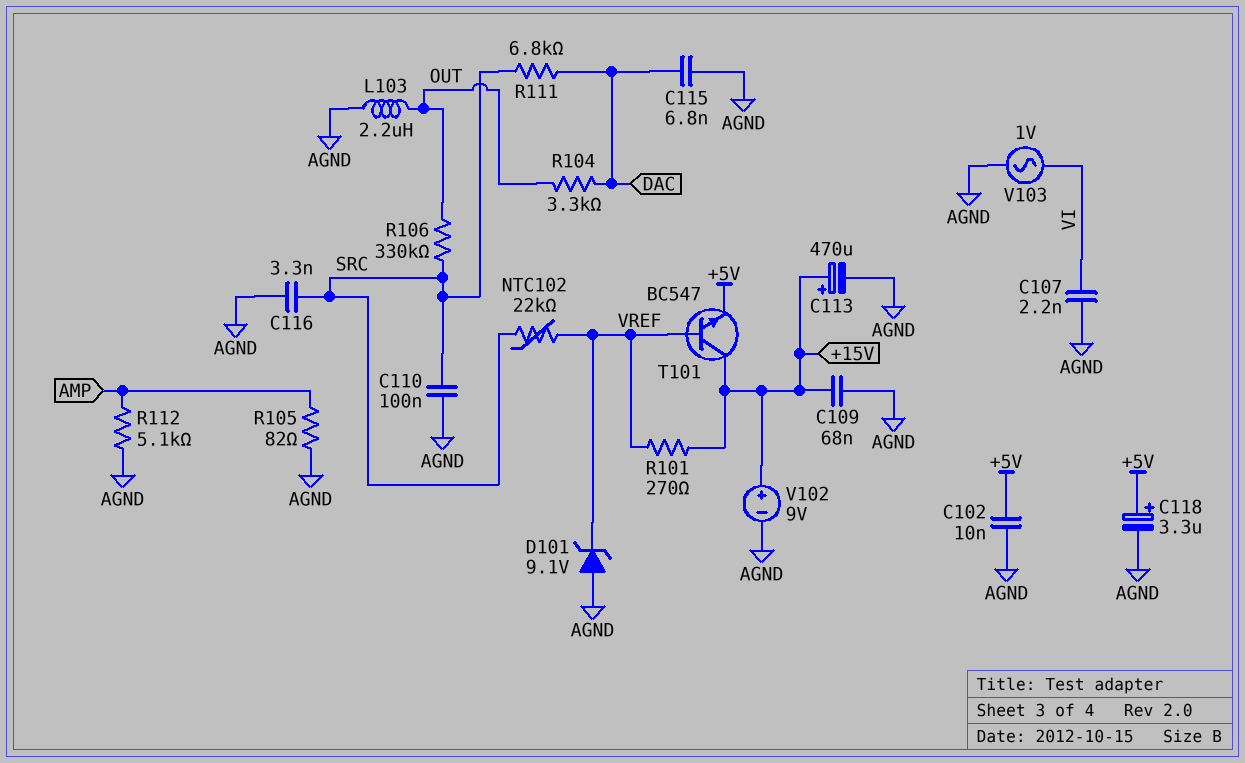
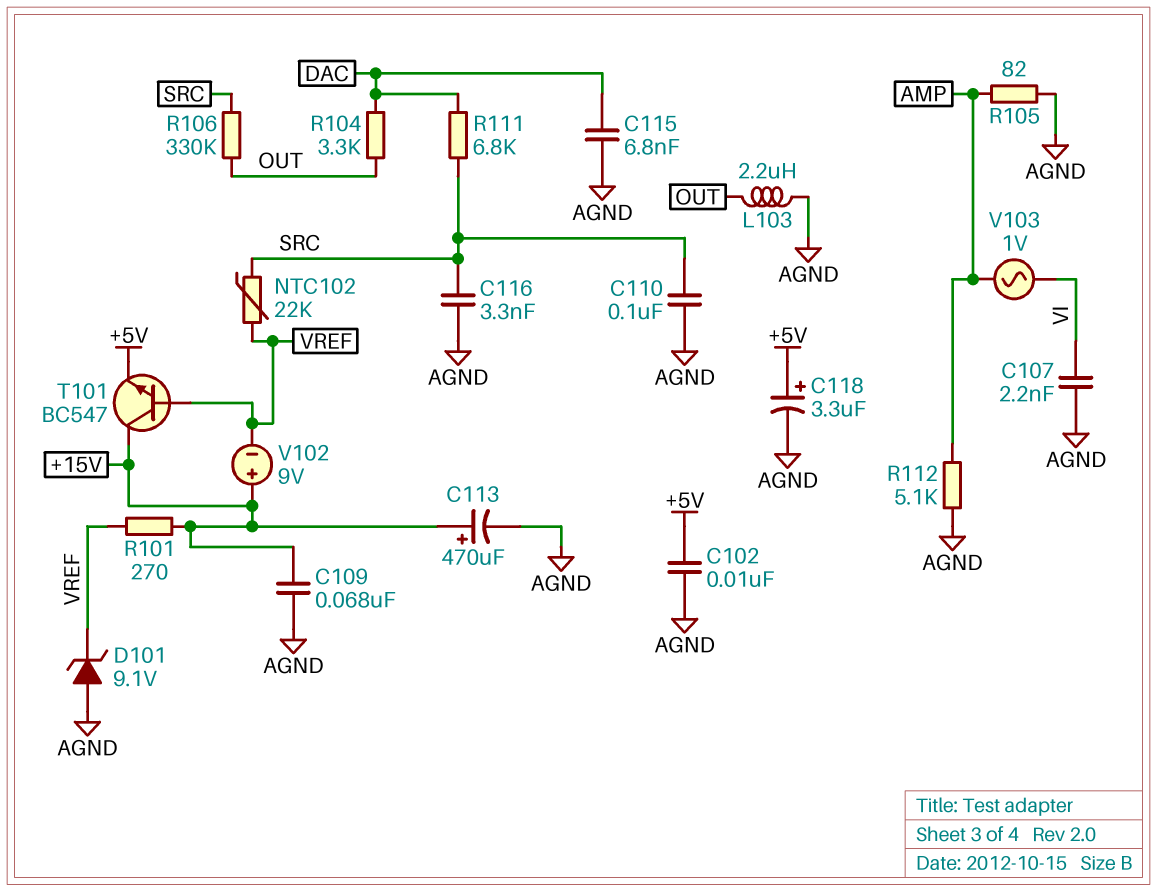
V102: 9V (plus +15V, minus AGND) -> 9V (plus +15V, minus VREF)
V103: AC 1V (AGND, VI) -> AC 1V (AMP, VI)

